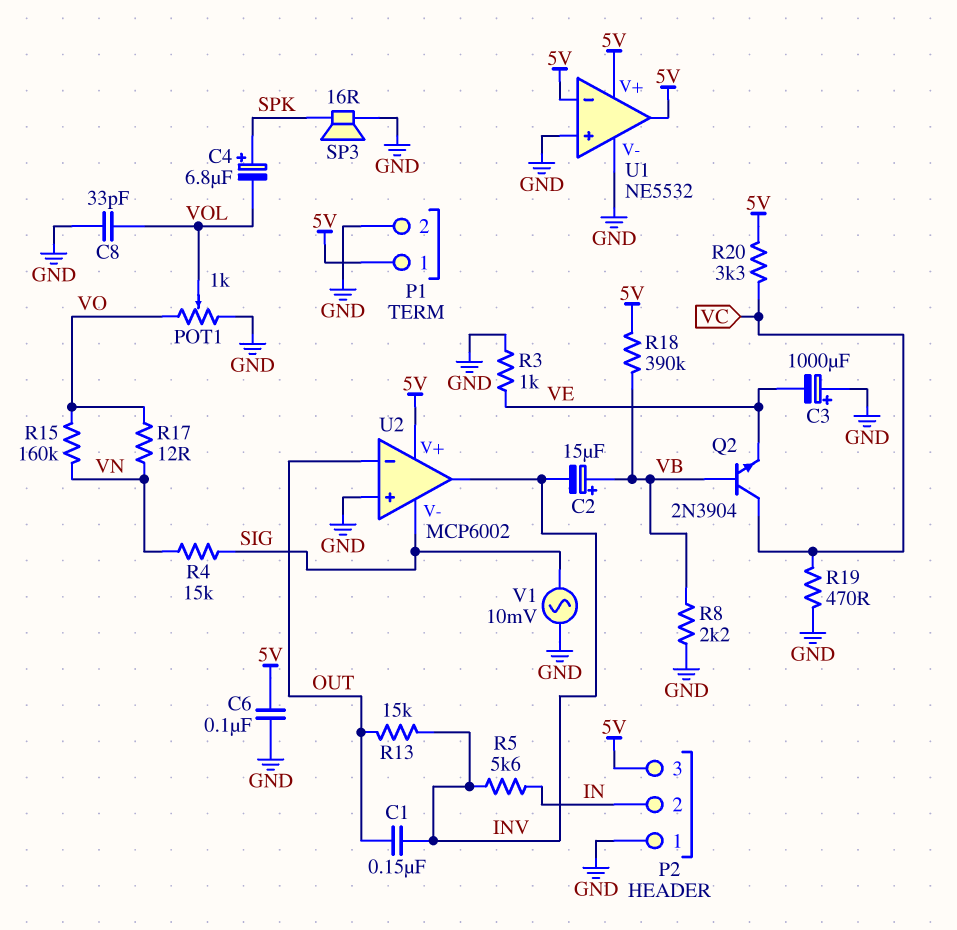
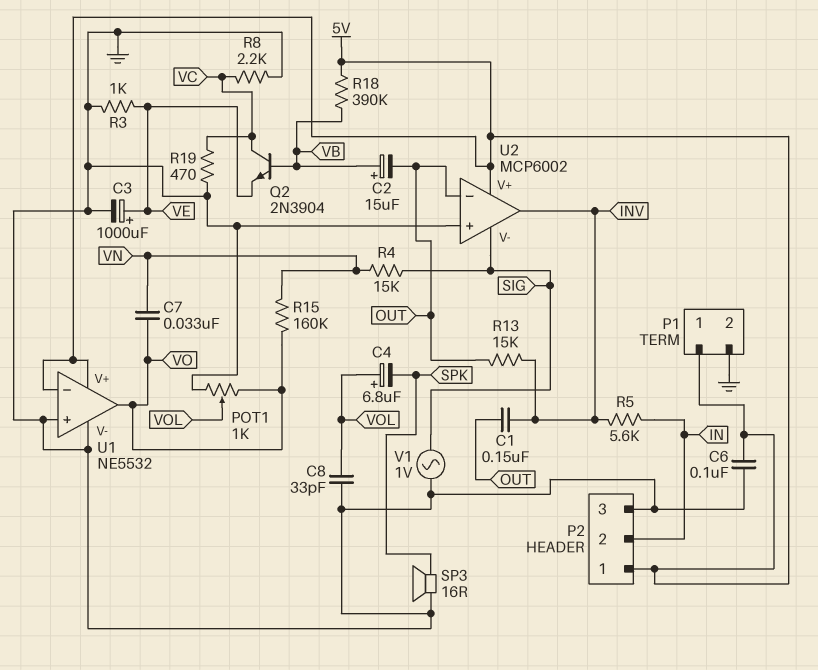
C2: 15uF (plus VB, minus INV) -> 15uF (plus VB, minus OUT)
C3: 1000uF (plus GND, minus VE) -> 1000uF (plus VE, minus GND)
C4: 6.8uF (plus SPK, minus VOL) -> 6.8uF (plus VOL, minus SPK)
C7: none -> 33nF (VN, VO)
P2 pin 1: GND -> 5V
P2 pin 3: 5V -> GND
R8: 2.2k (GND, VB) -> 2.2k (GND, VC)
R17: 12 (VN, VO) -> none
R20: 3.3k (5V, VC) -> none
U1 pin out: 5V -> VO
V1: AC 10mV (GND, SIG) -> AC 1V (GND, SIG)

